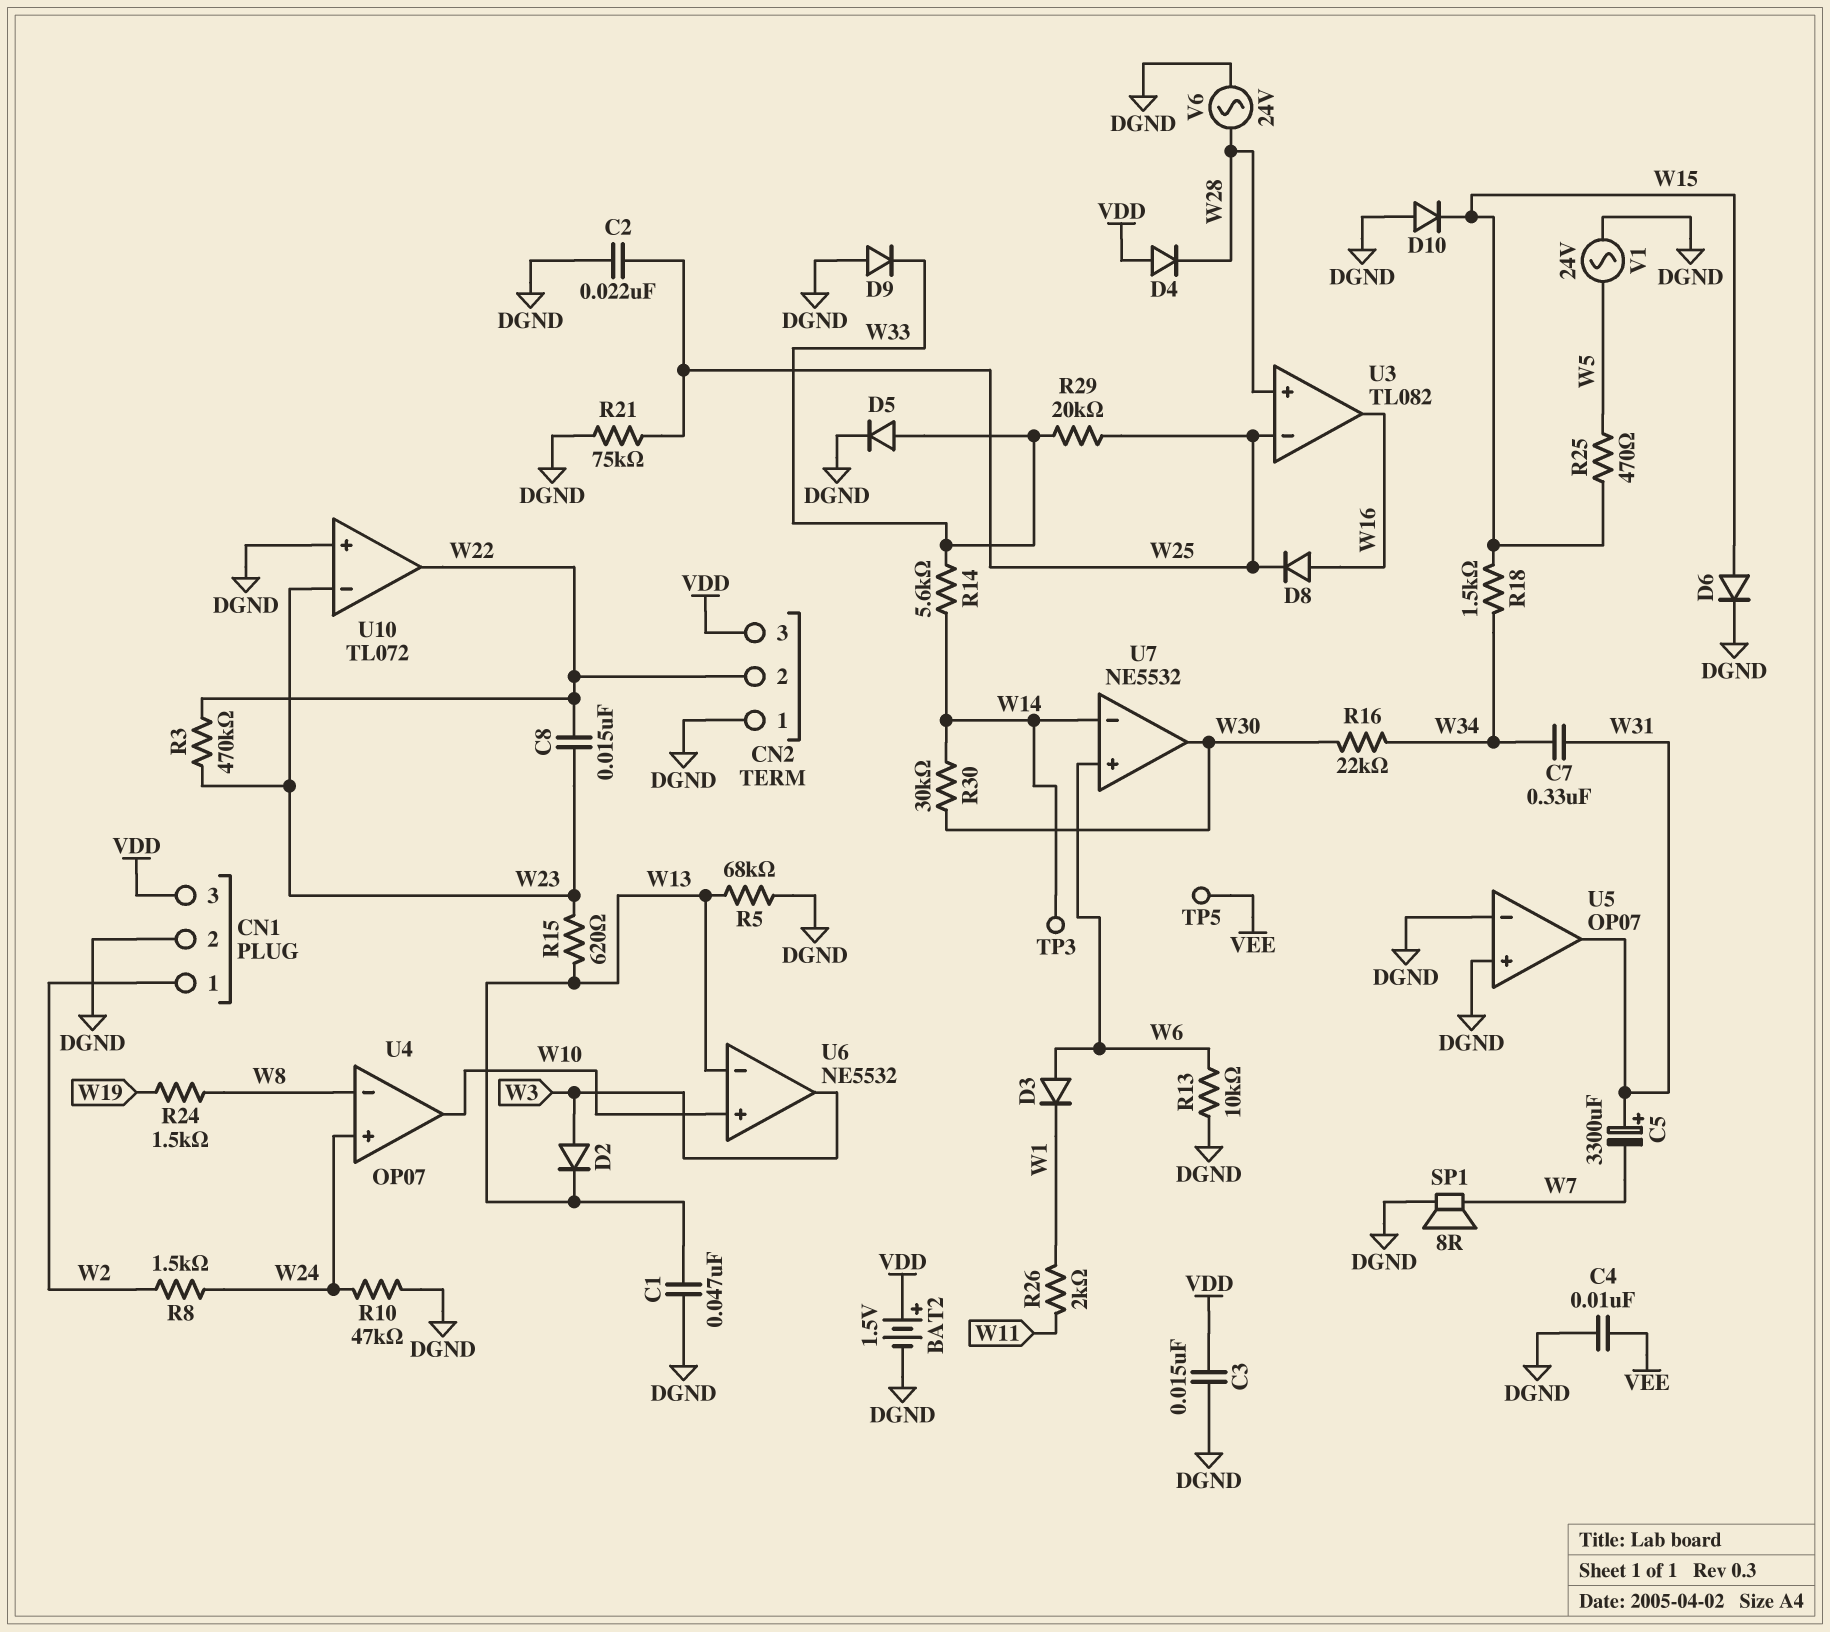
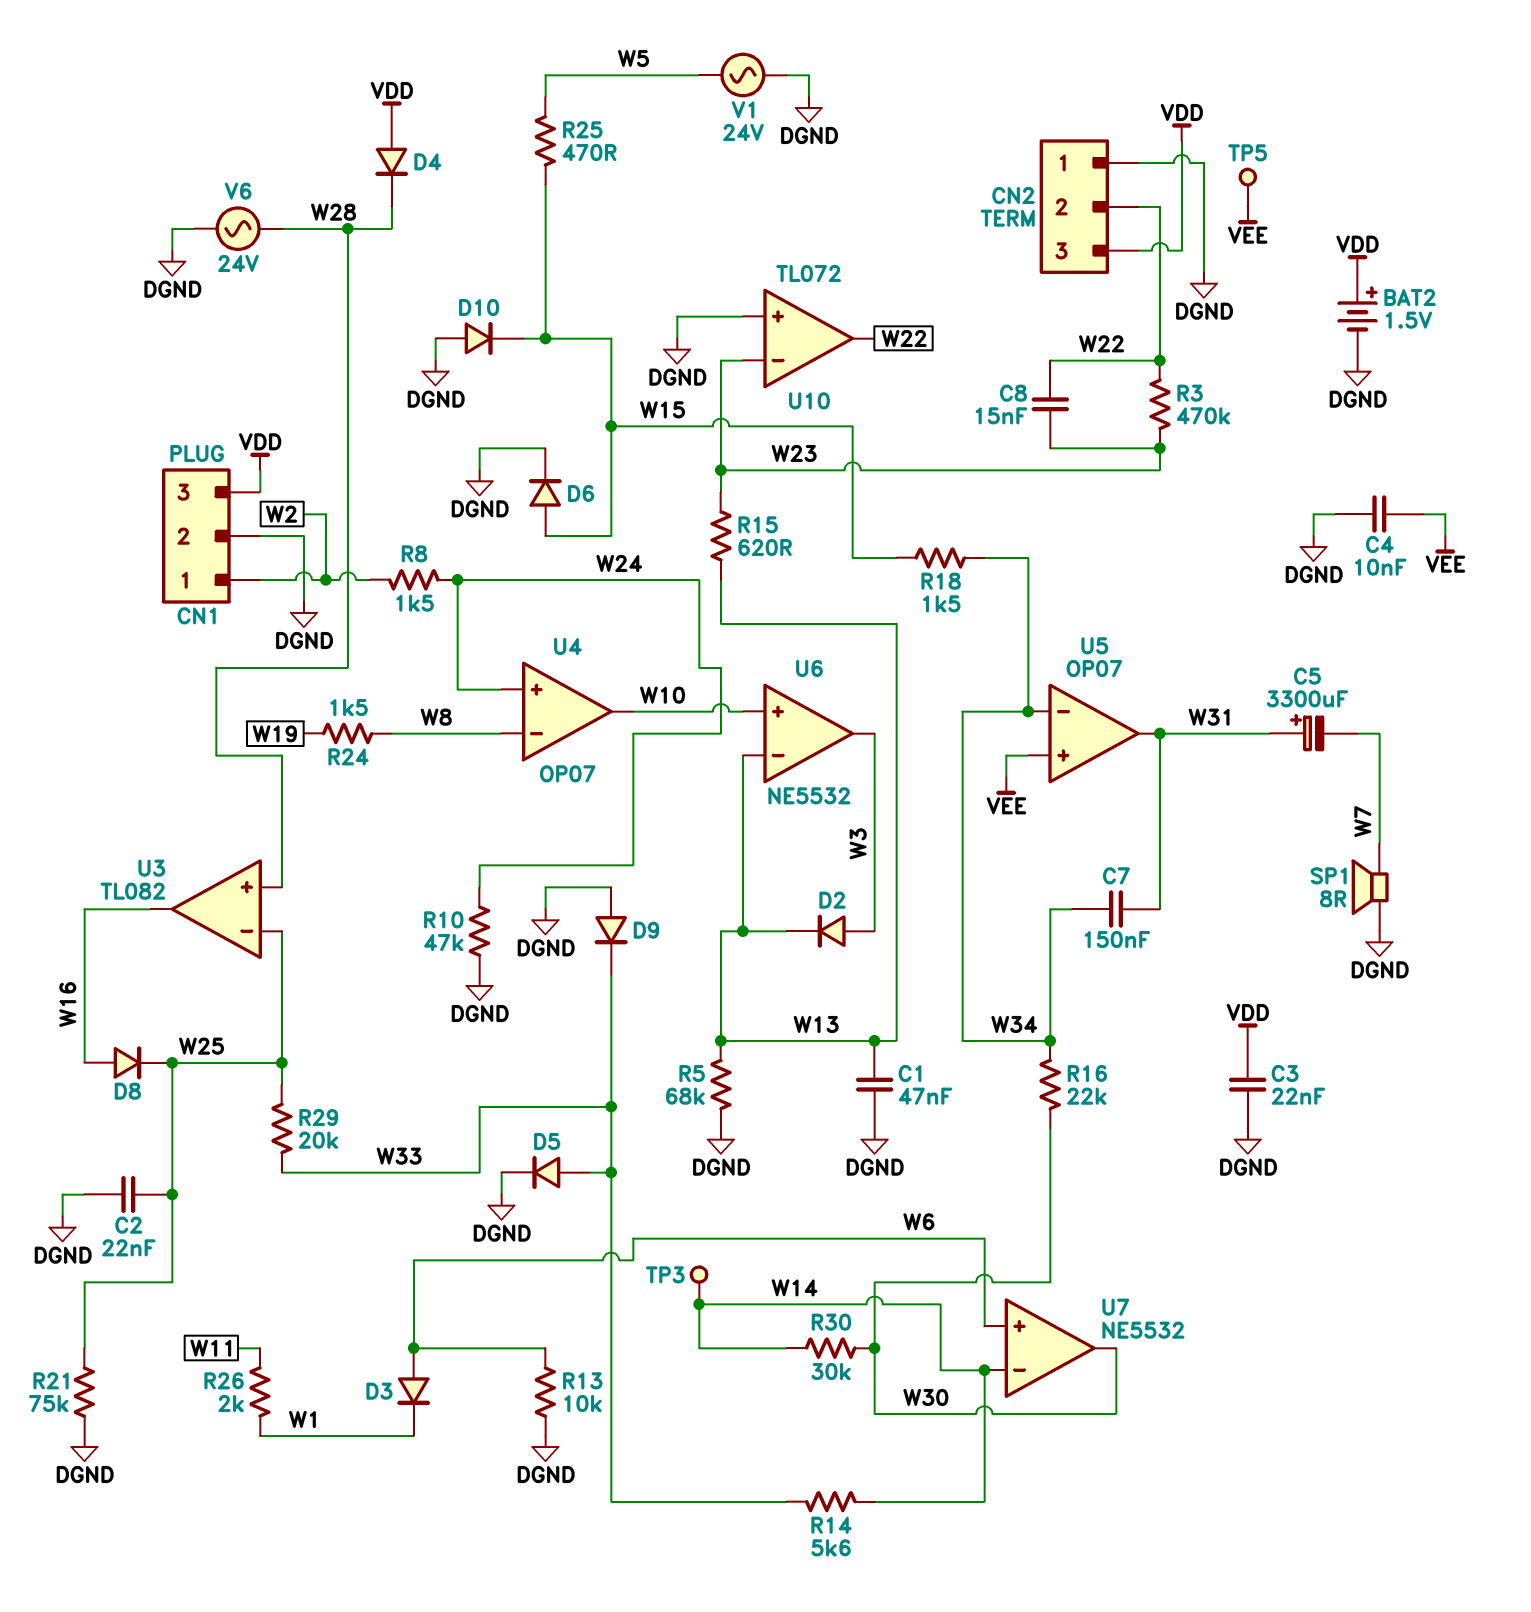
C3: 15nF (DGND, VDD) -> 22nF (DGND, VDD)
C7: 330nF (W31, W34) -> 150nF (W31, W34)
U5 pin in+: DGND -> VEE
U5 pin in-: DGND -> W34

